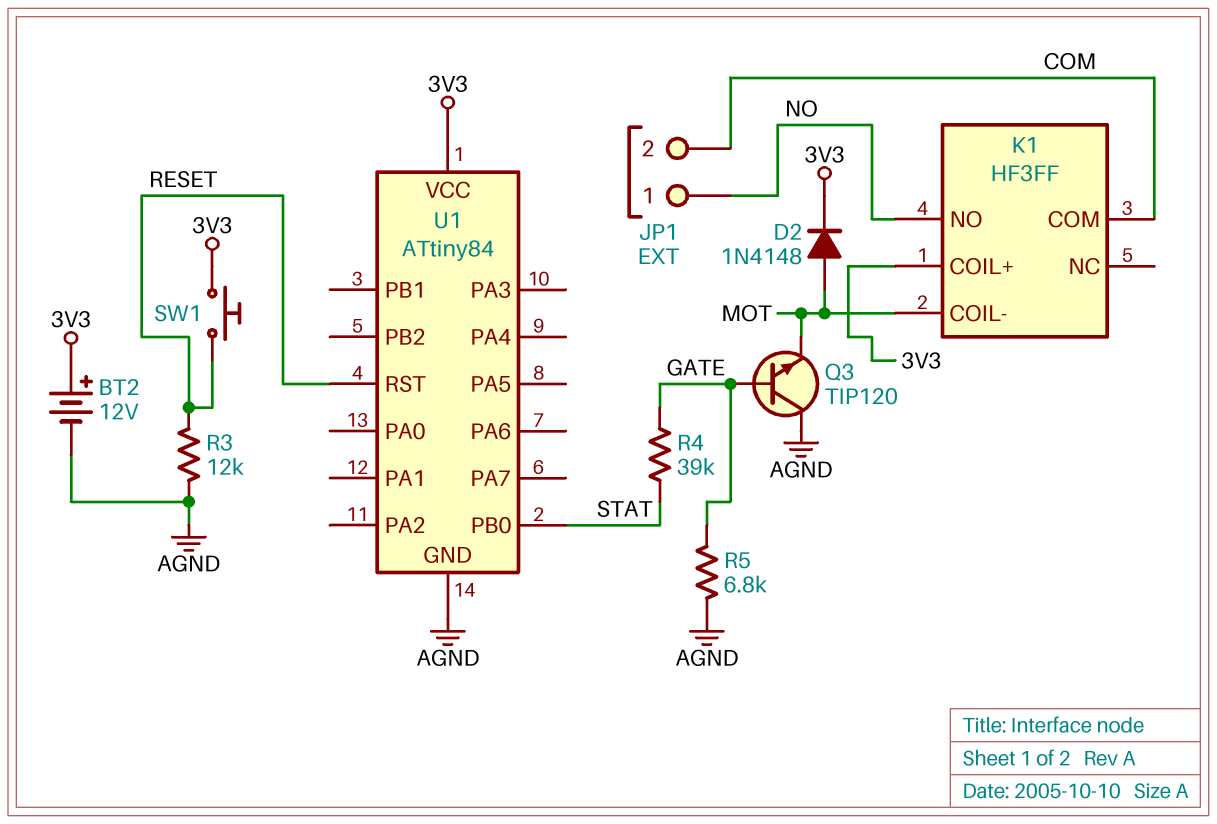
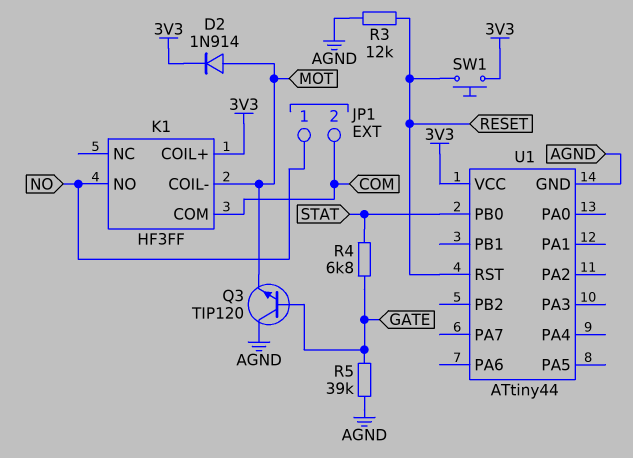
BT2: 12V (plus 3V3, minus AGND) -> none
D2: diode 1N4148 (A MOT, K 3V3) -> diode 1N914 (A MOT, K 3V3)
R4: 39k (GATE, STAT) -> 6.8k (GATE, STAT)
R5: 6.8k (AGND, GATE) -> 39k (AGND, GATE)
U1: ATtiny84 -> ATtiny44

